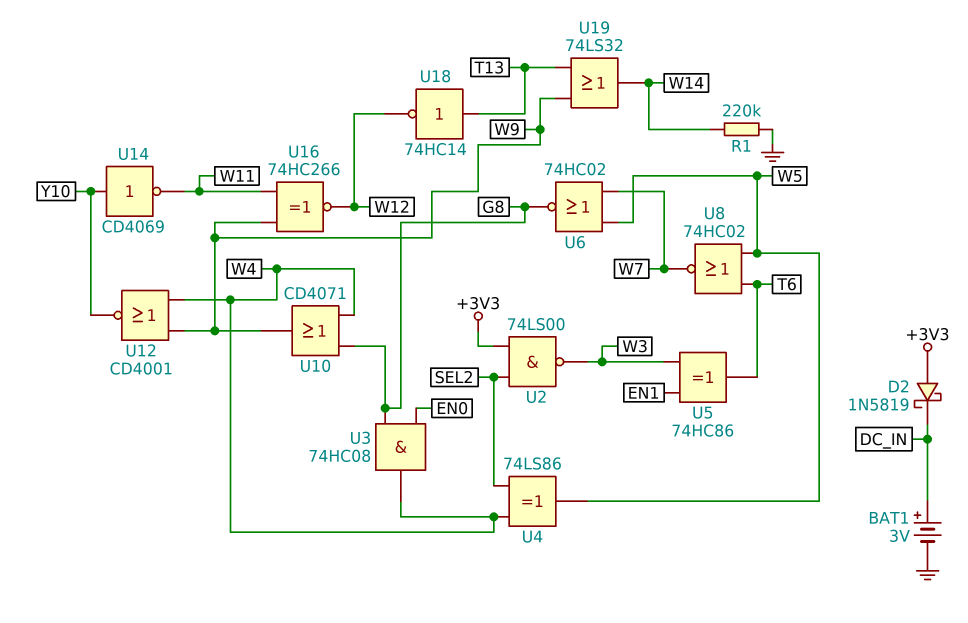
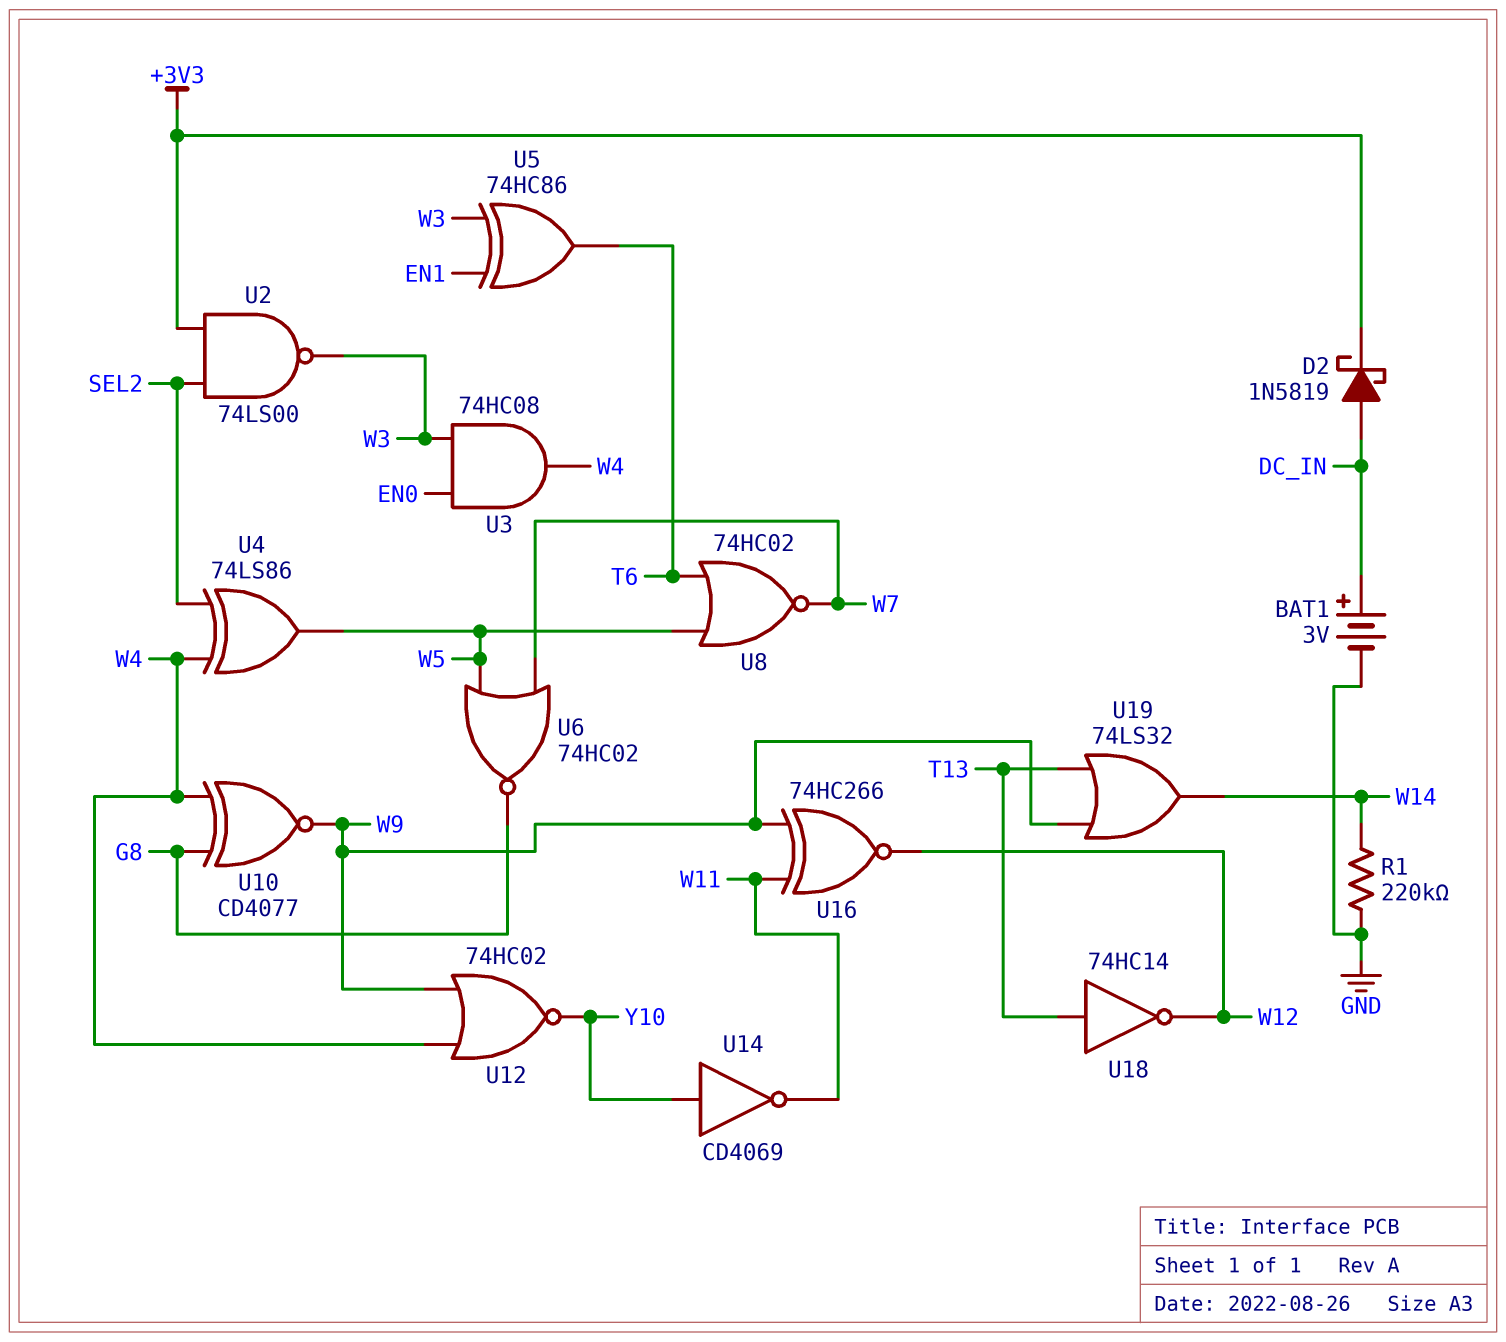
D2: schottky 1N5819 (A +3V3, K DC_IN) -> schottky 1N5819 (A DC_IN, K +3V3)
U3: AND 74HC08 (in EN0, in G8, out W4) -> AND 74HC08 (in EN0, in W3, out W4)
U10: OR CD4071 (in G8, in W4, out W9) -> XNOR CD4077 (in G8, in W4, out W9)
U12: NOR CD4001 (in W4, in W9, out Y10) -> NOR 74HC02 (in W4, in W9, out Y10)

